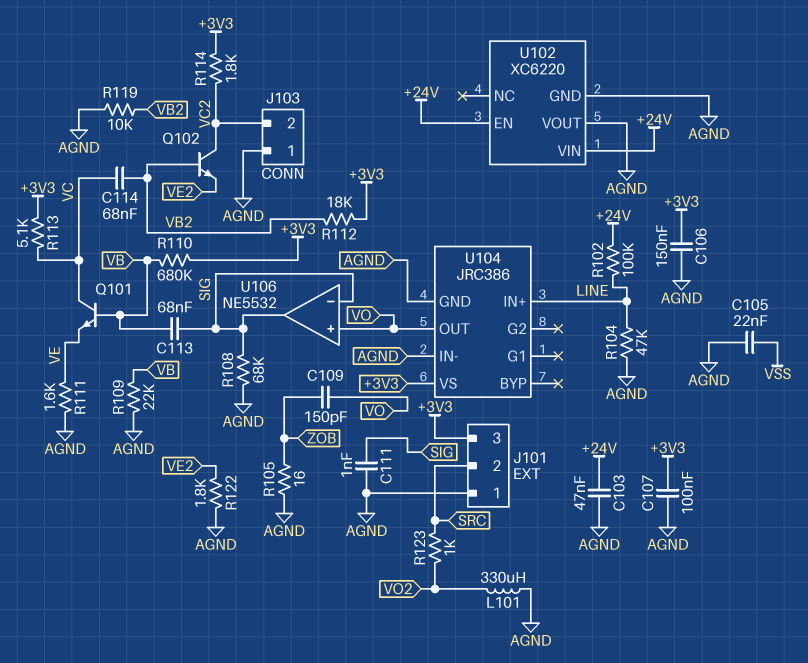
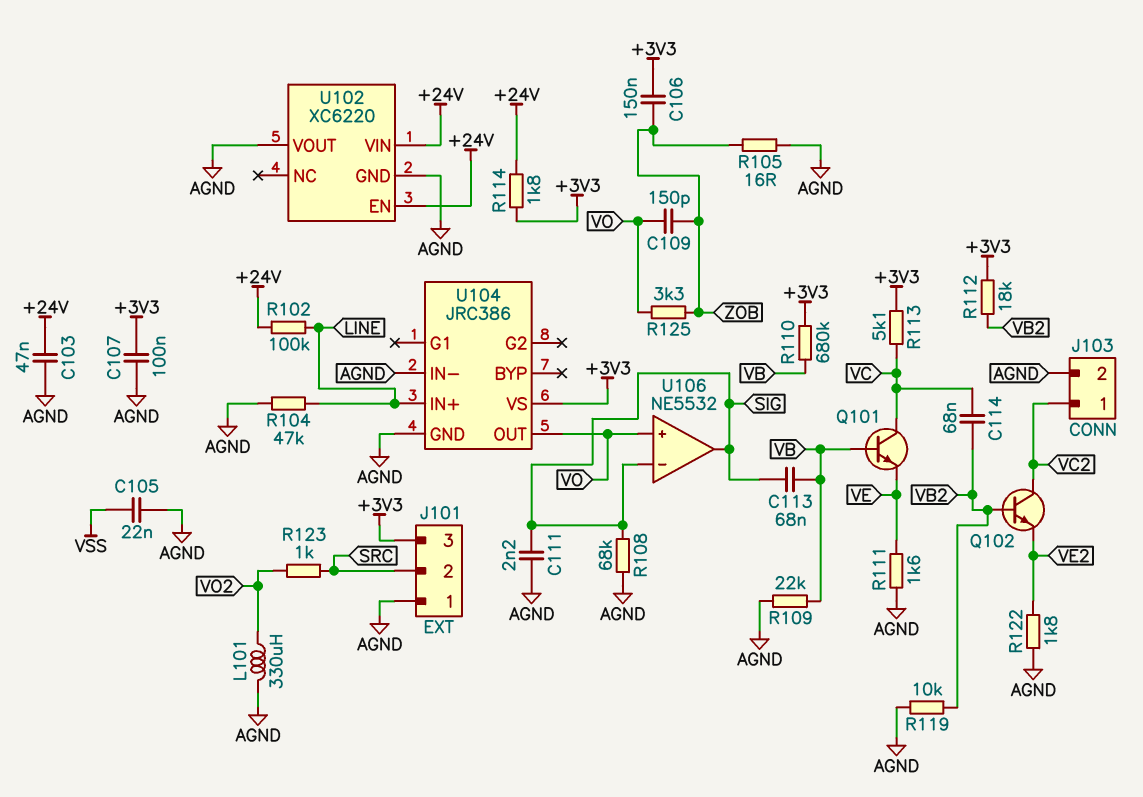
C106: 150nF (+3V3, AGND) -> 150nF (+3V3, ZOB)
C111: 1nF (AGND, SIG) -> 2.2nF (AGND, SIG)
J103 pin 1: AGND -> VC2
J103 pin 2: VC2 -> AGND
R114: 1.8k (+3V3, VC2) -> 1.8k (+3V3, +24V)
R125: none -> 3.3k (VO, ZOB)

